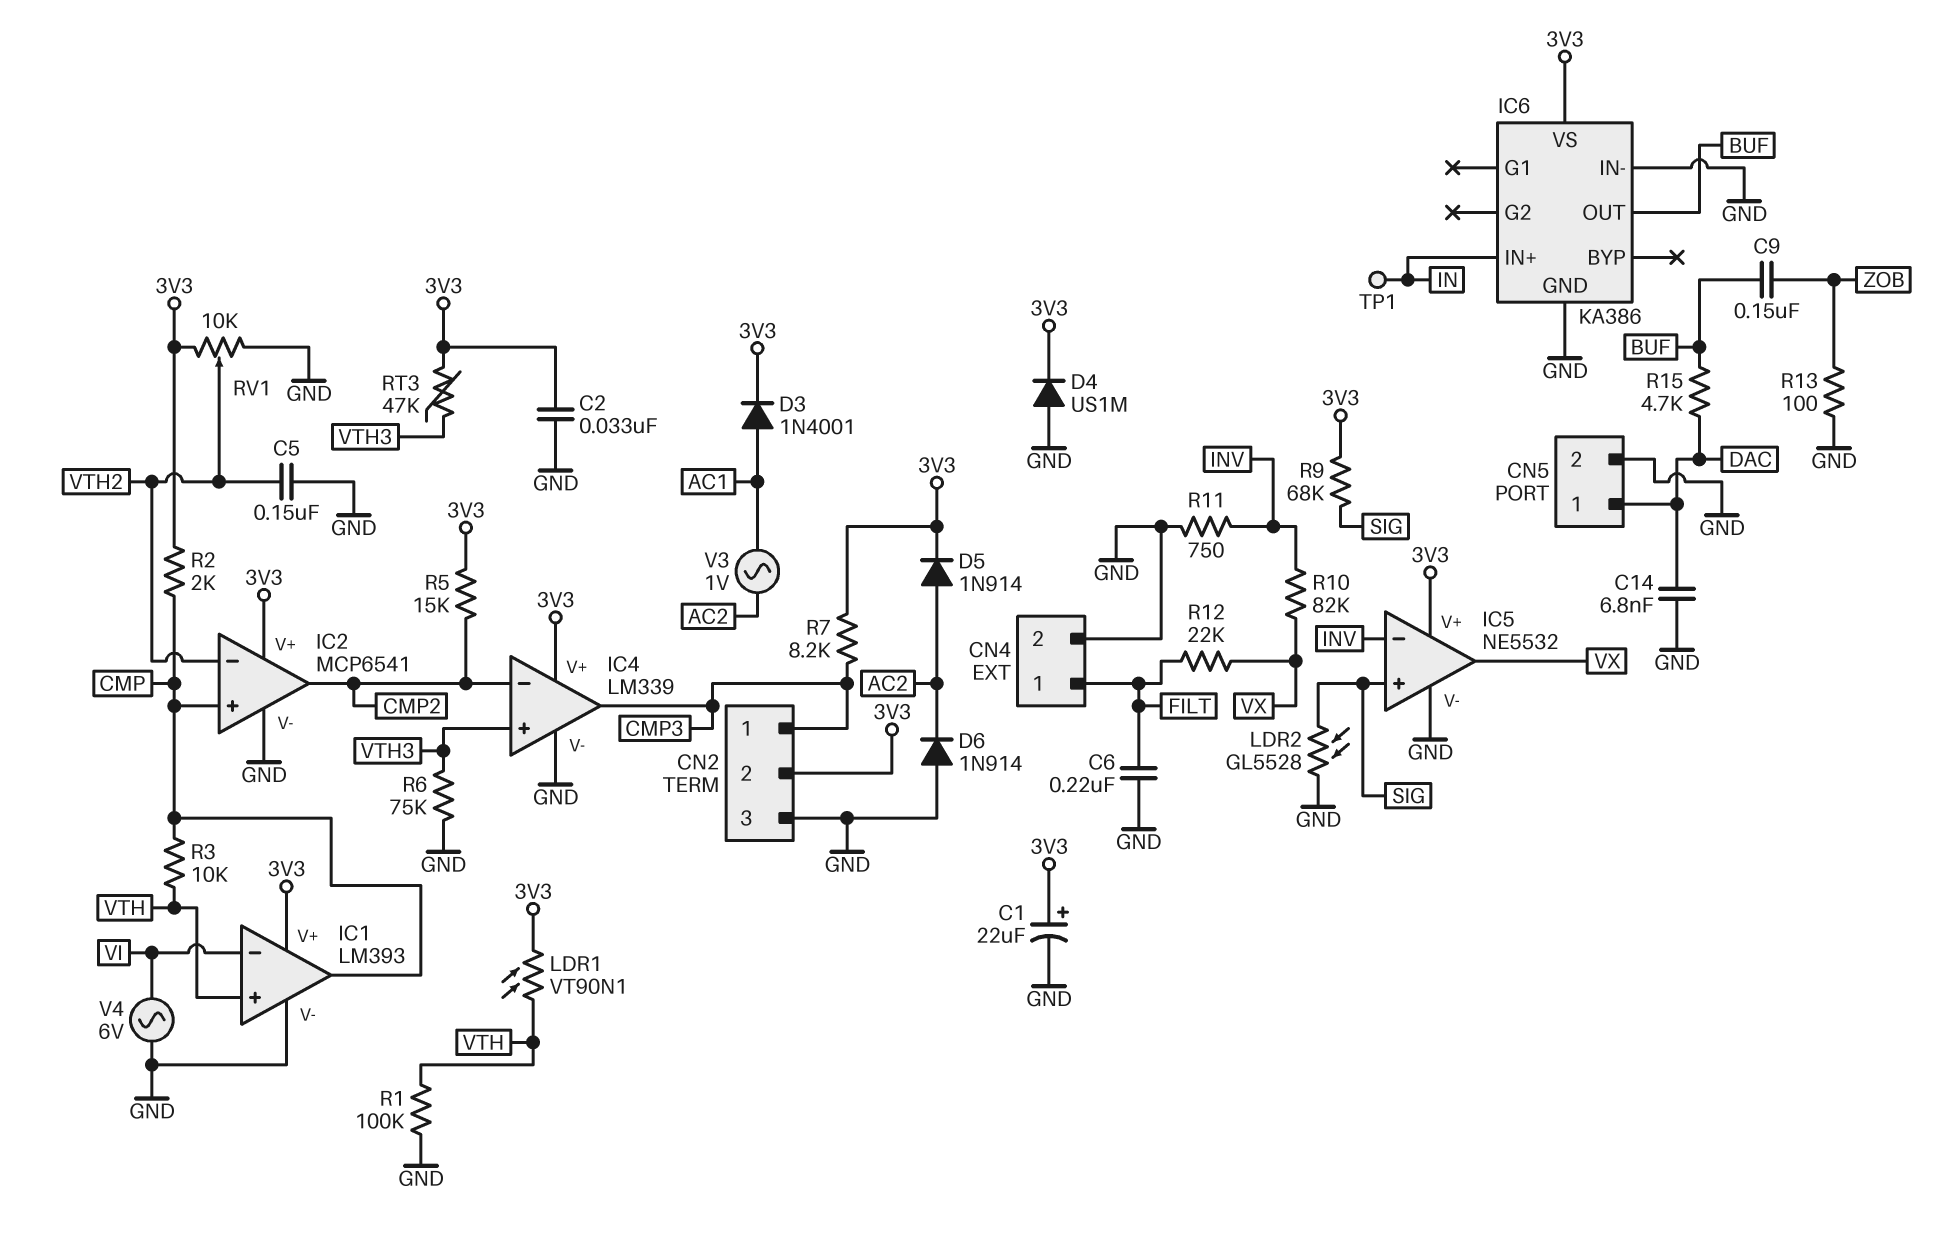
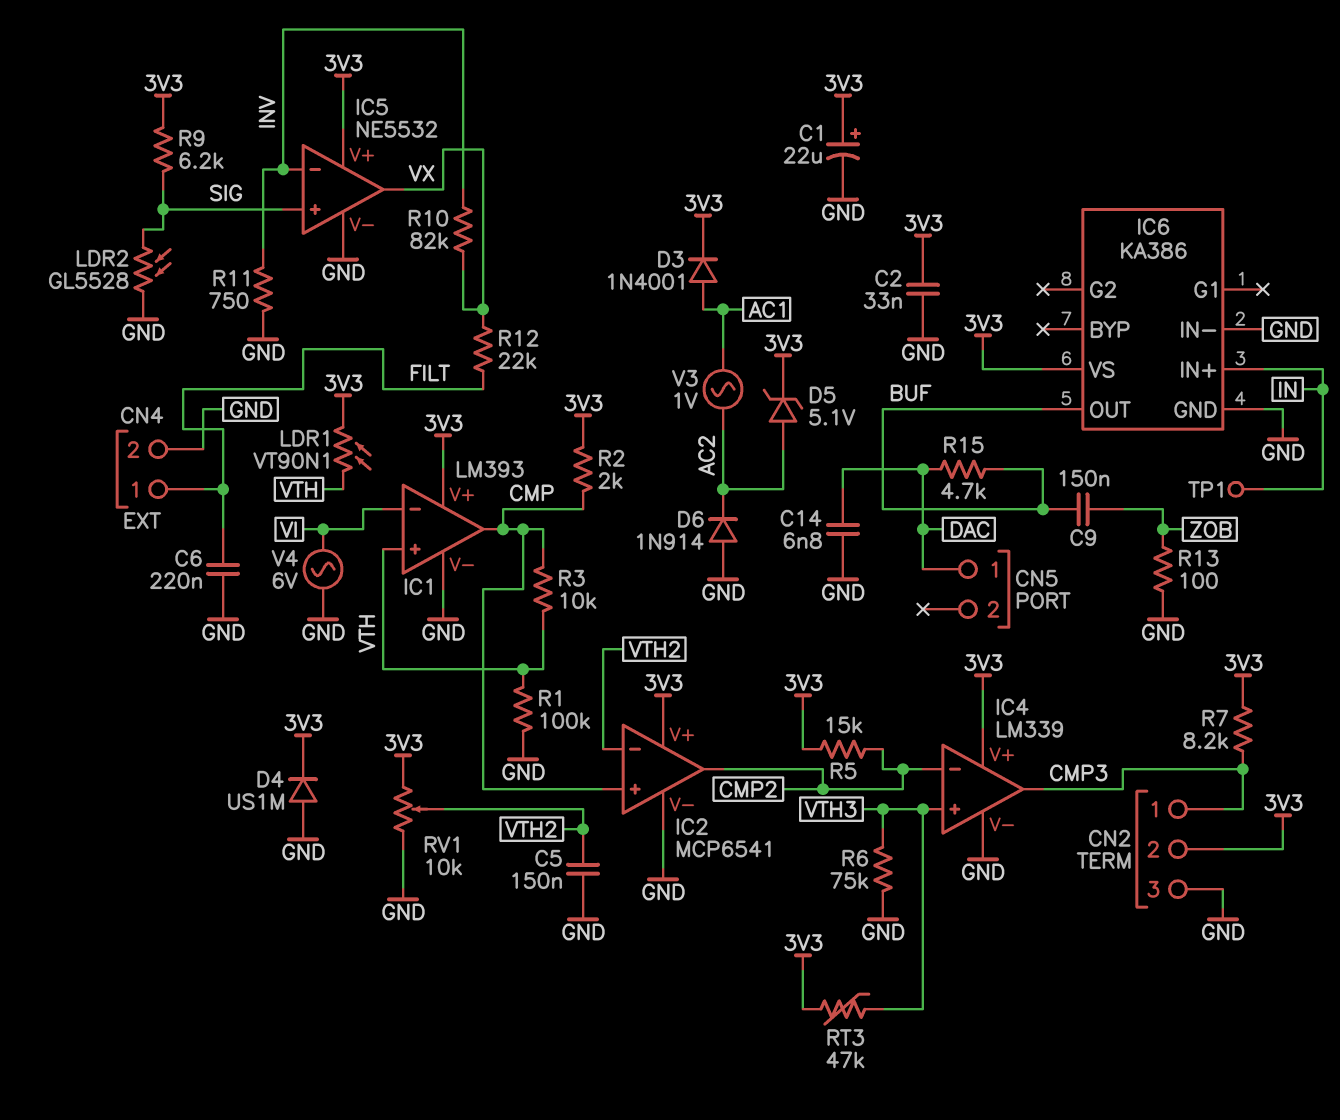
CN5 pin 2: GND -> none
D5: diode 1N914 (A AC2, K 3V3) -> zener 5.1V (A AC2, K 3V3)
R9: 68k (3V3, SIG) -> 6.2k (3V3, SIG)

